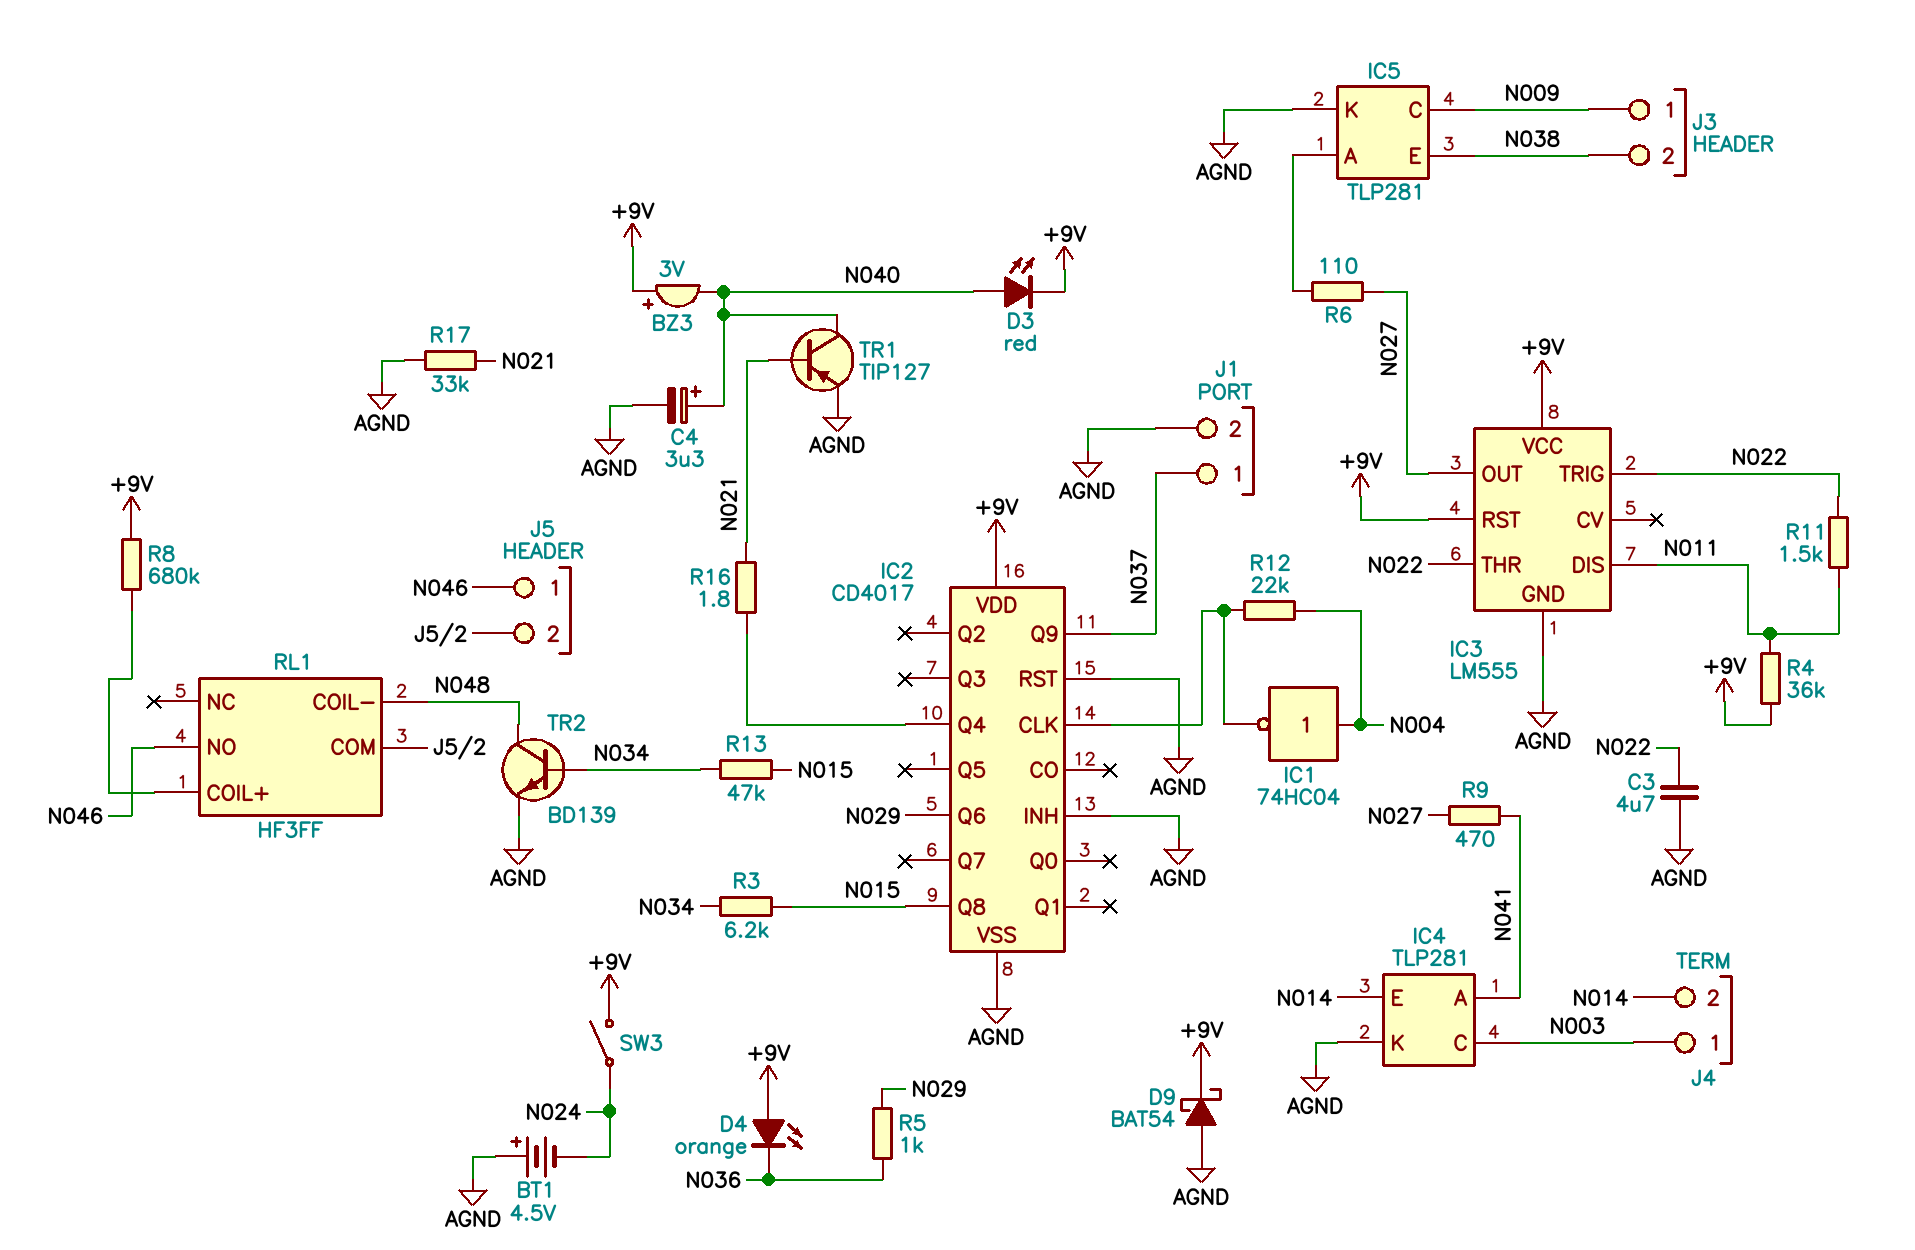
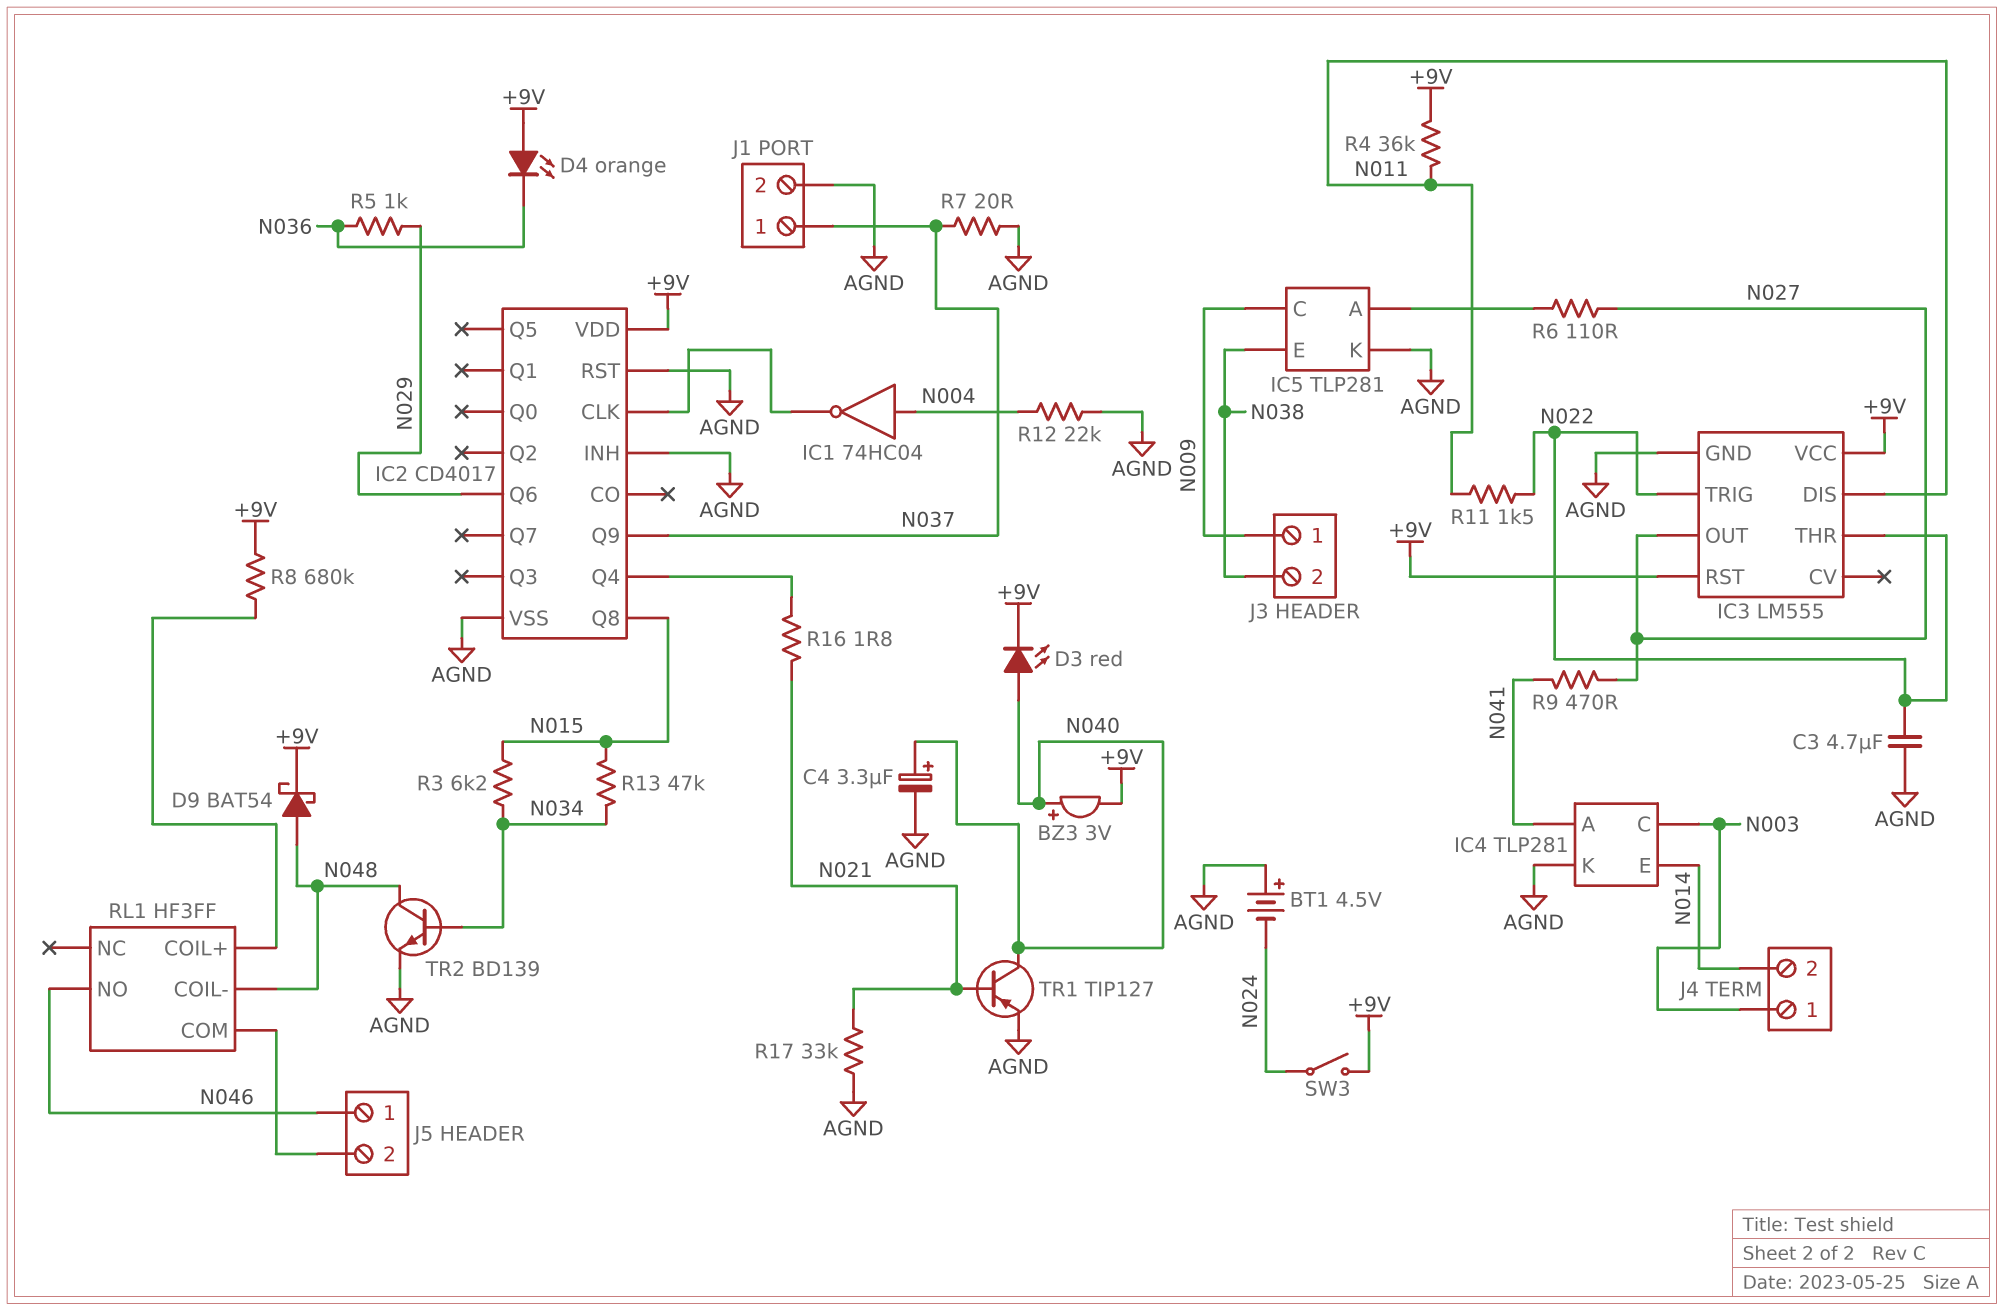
BZ3: buzzer 3V (plus +9V, minus N040) -> buzzer 3V (plus N040, minus +9V)
D9: schottky BAT54 (A AGND, K +9V) -> schottky BAT54 (A N048, K +9V)
R7: none -> 20 (AGND, N037)
R12: 22k (IC2/CLK, N004) -> 22k (AGND, N004)

